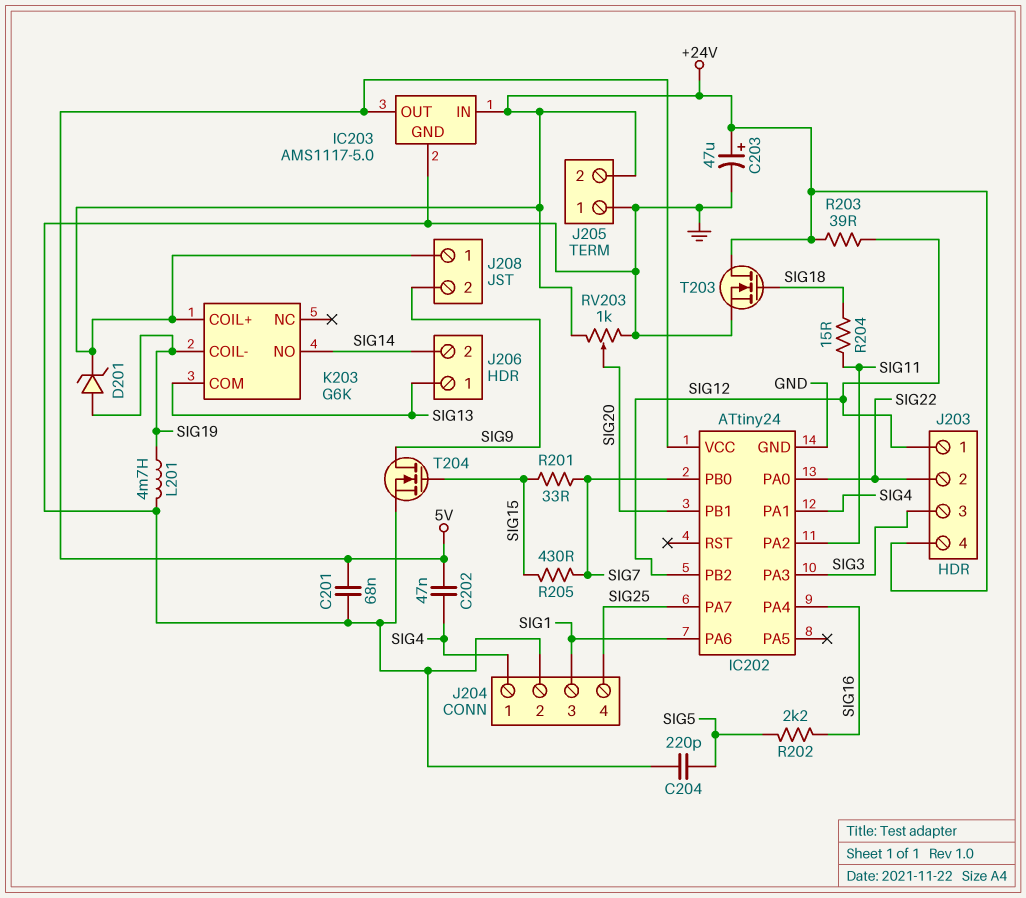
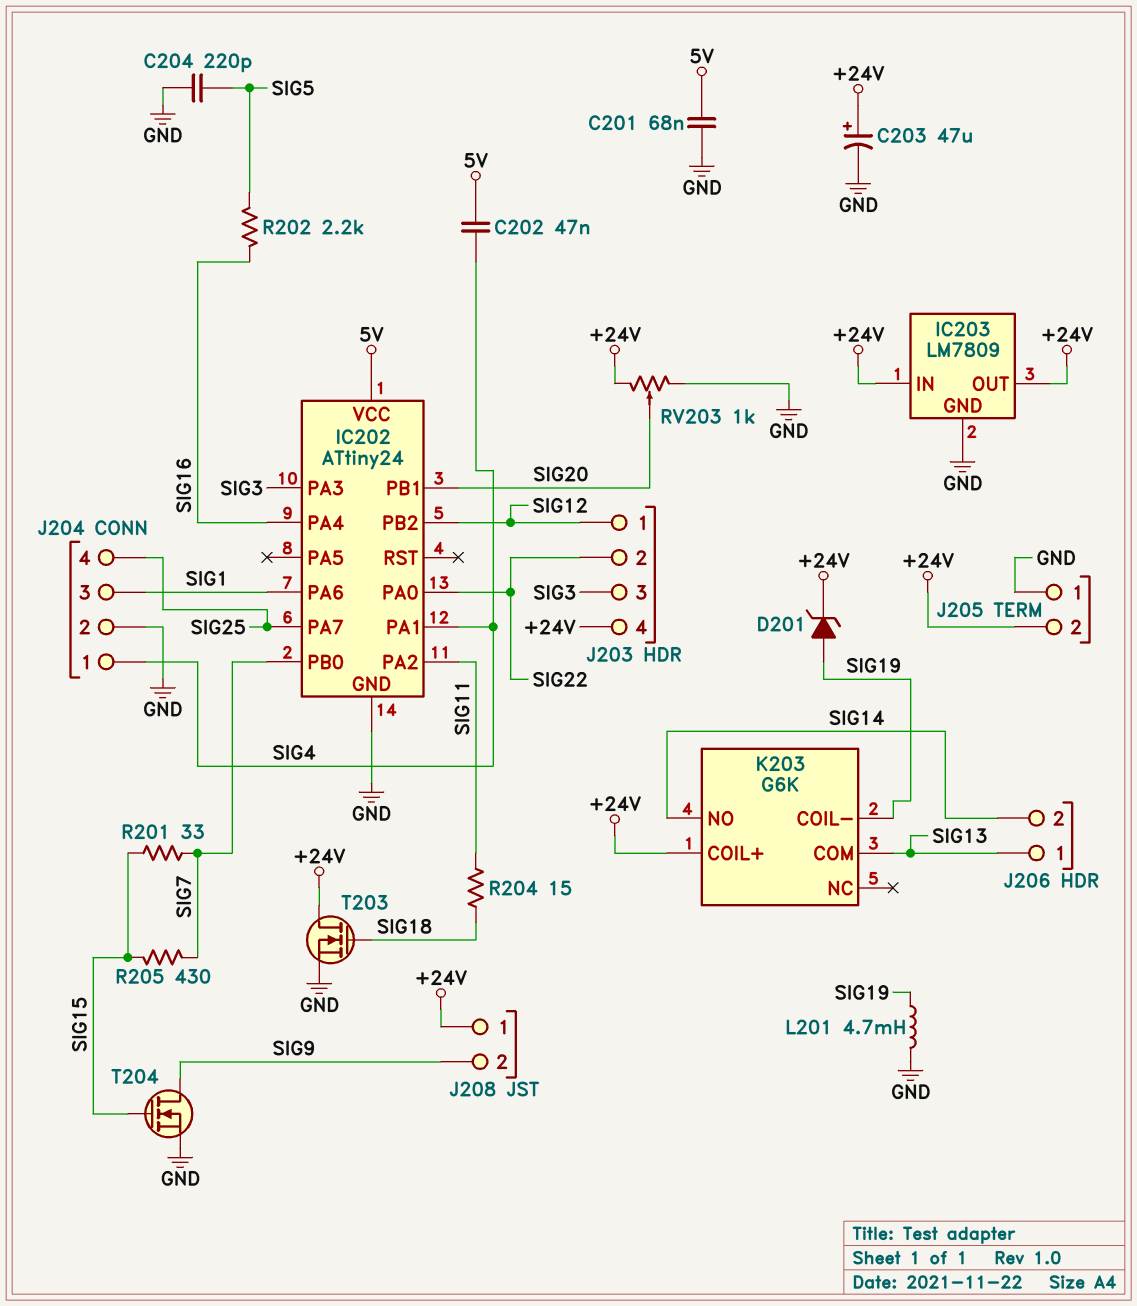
IC203: AMS1117-5.0 -> LM7809
IC203 pin OUT: 5V -> +24V
R203: 39 (+24V, SIG12) -> none

